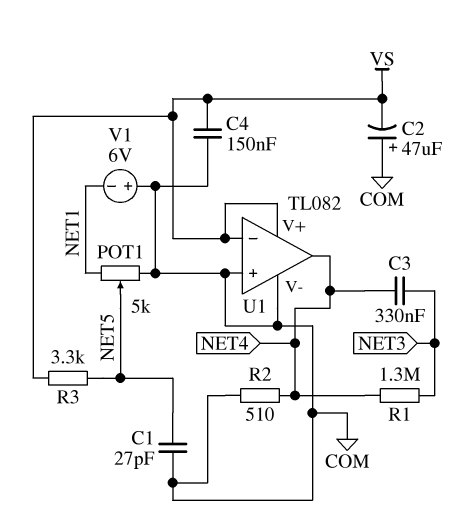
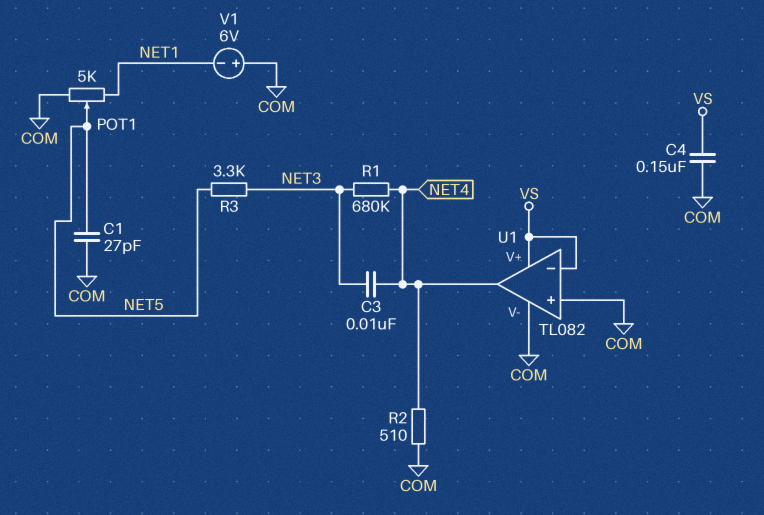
C2: 47uF (plus COM, minus VS) -> none
C3: 330nF (NET3, NET4) -> 10nF (NET3, NET4)
R1: 1.3M (NET3, NET4) -> 680k (NET3, NET4)
R3: 3.3k (NET5, VS) -> 3.3k (NET3, NET5)

